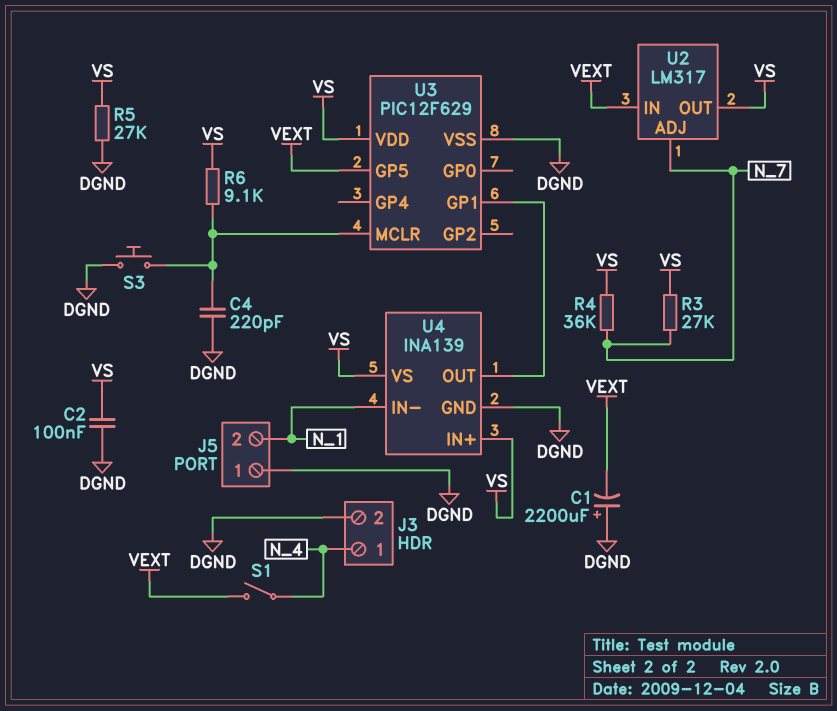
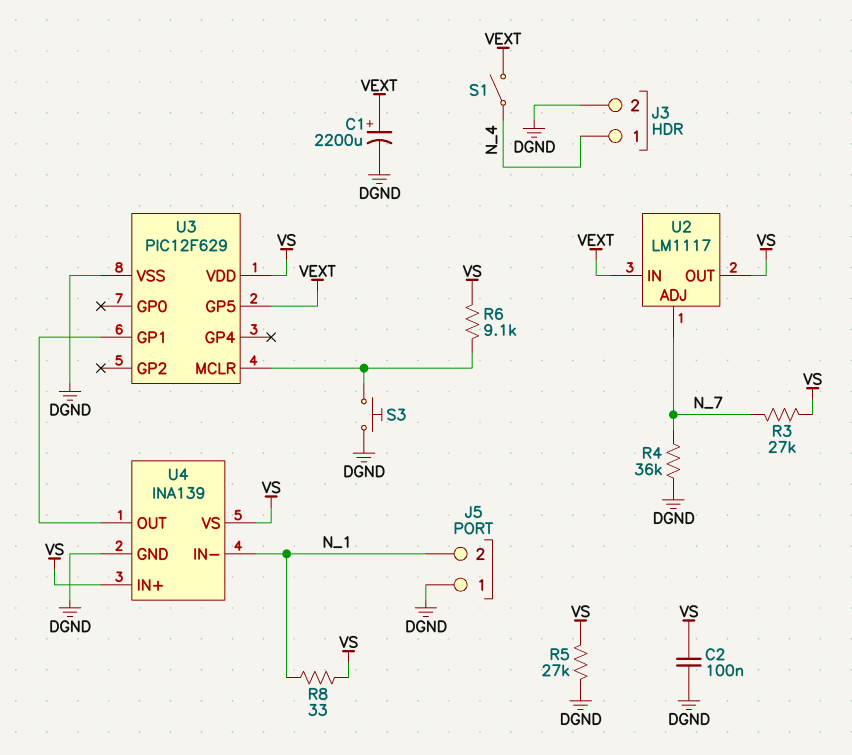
C1: 2200uF (plus DGND, minus VEXT) -> 2200uF (plus VEXT, minus DGND)
C4: 220pF (DGND, U3/MCLR) -> none
R4: 36k (N_7, VS) -> 36k (DGND, N_7)
R8: none -> 33 (N_1, VS)
U2: LM317 -> LM1117

